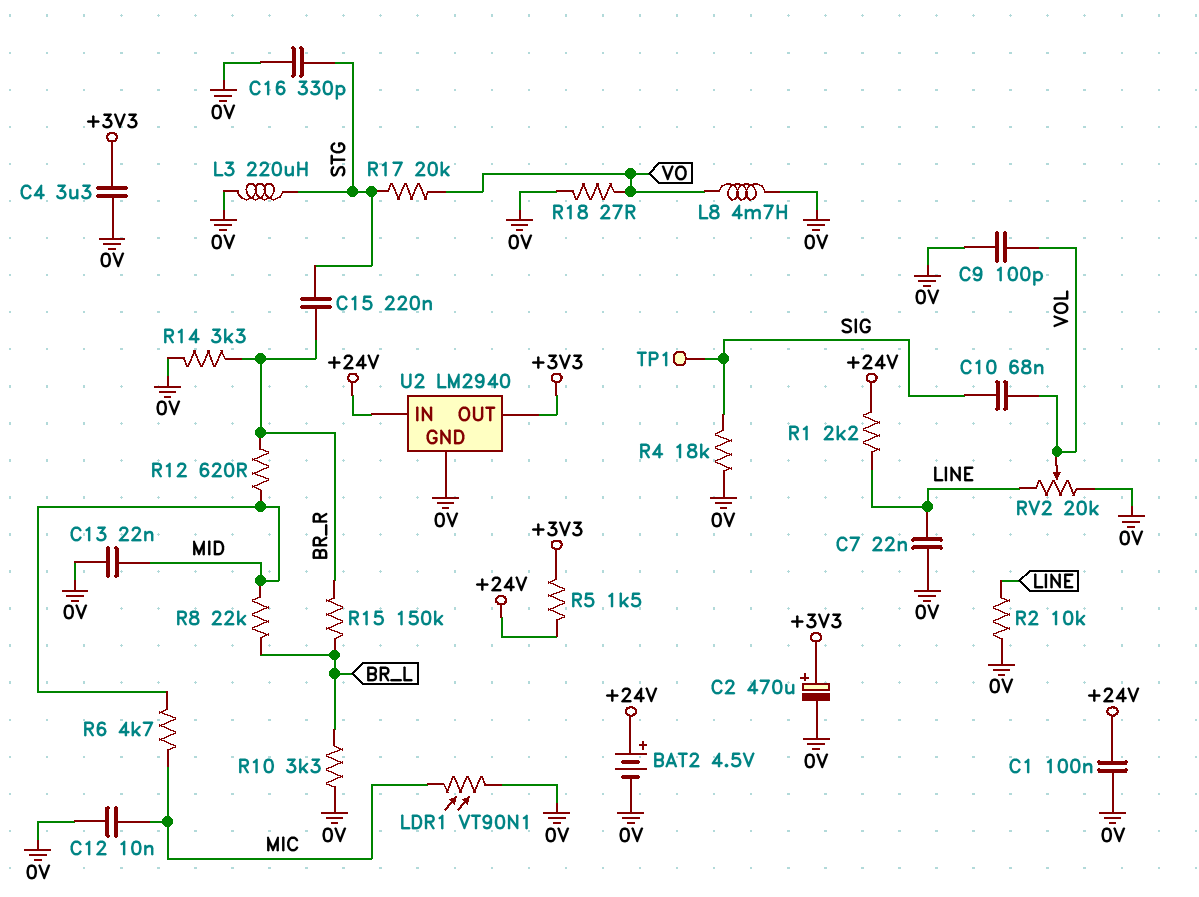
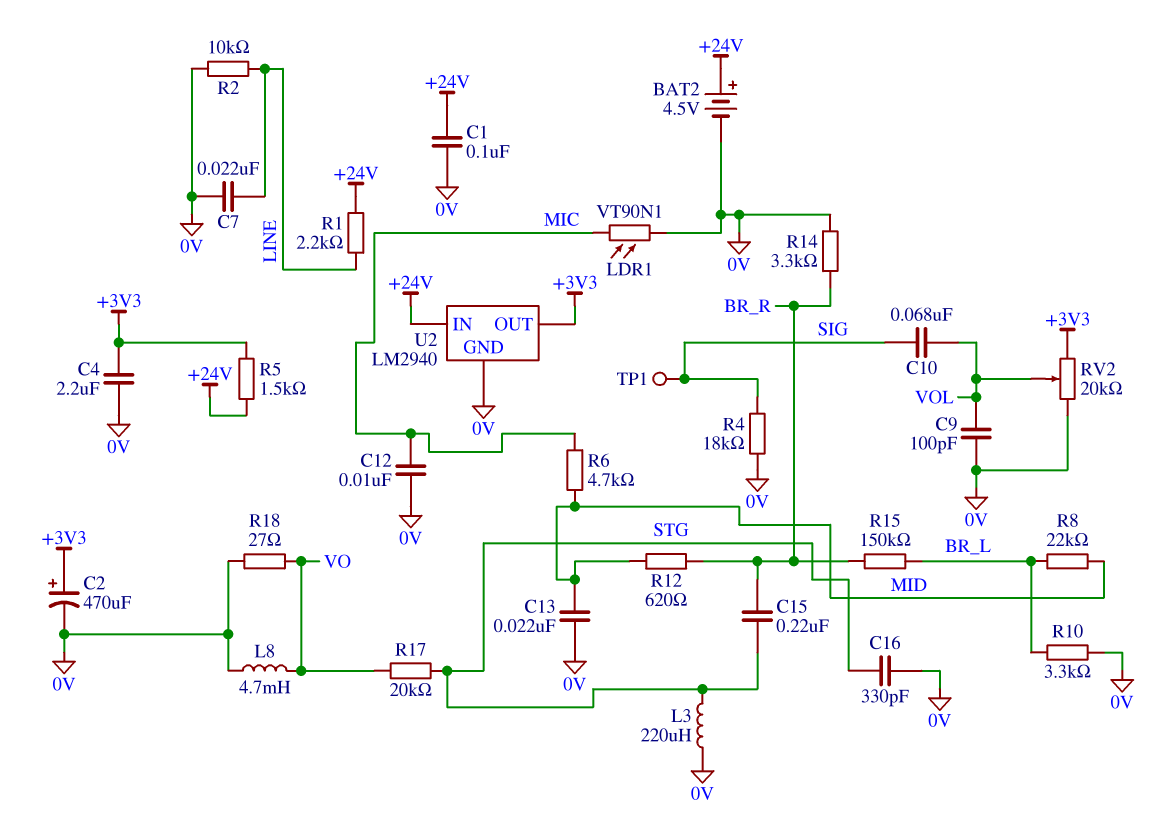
C4: 3.3uF (+3V3, 0V) -> 2.2uF (+3V3, 0V)
RV2: 20k (0V, LINE, wiper VOL) -> 20k (+3V3, 0V, wiper VOL)

